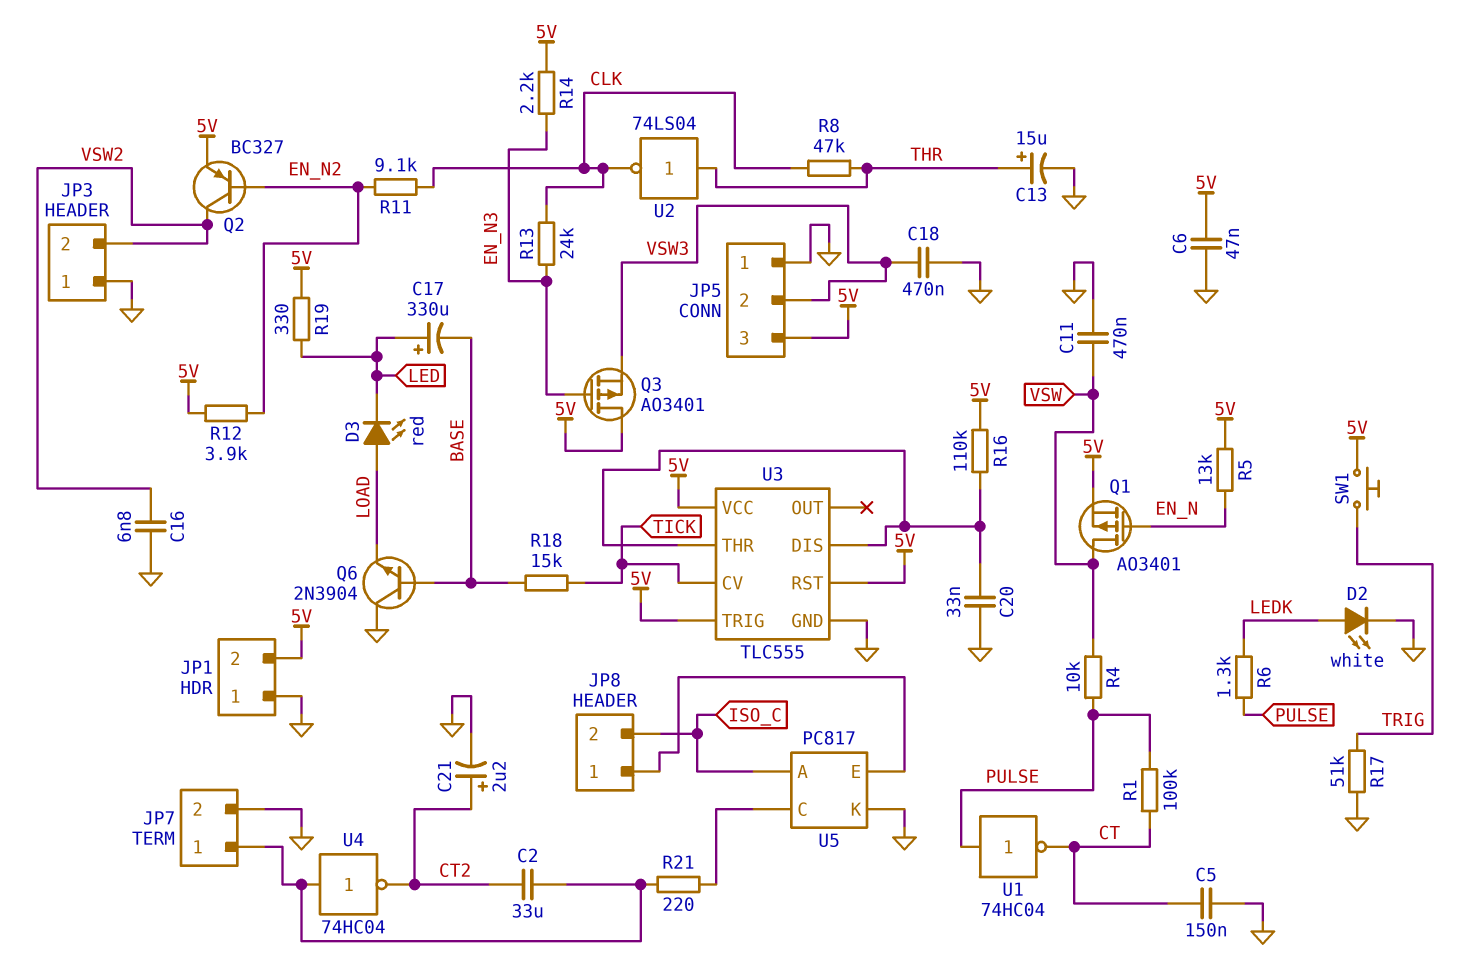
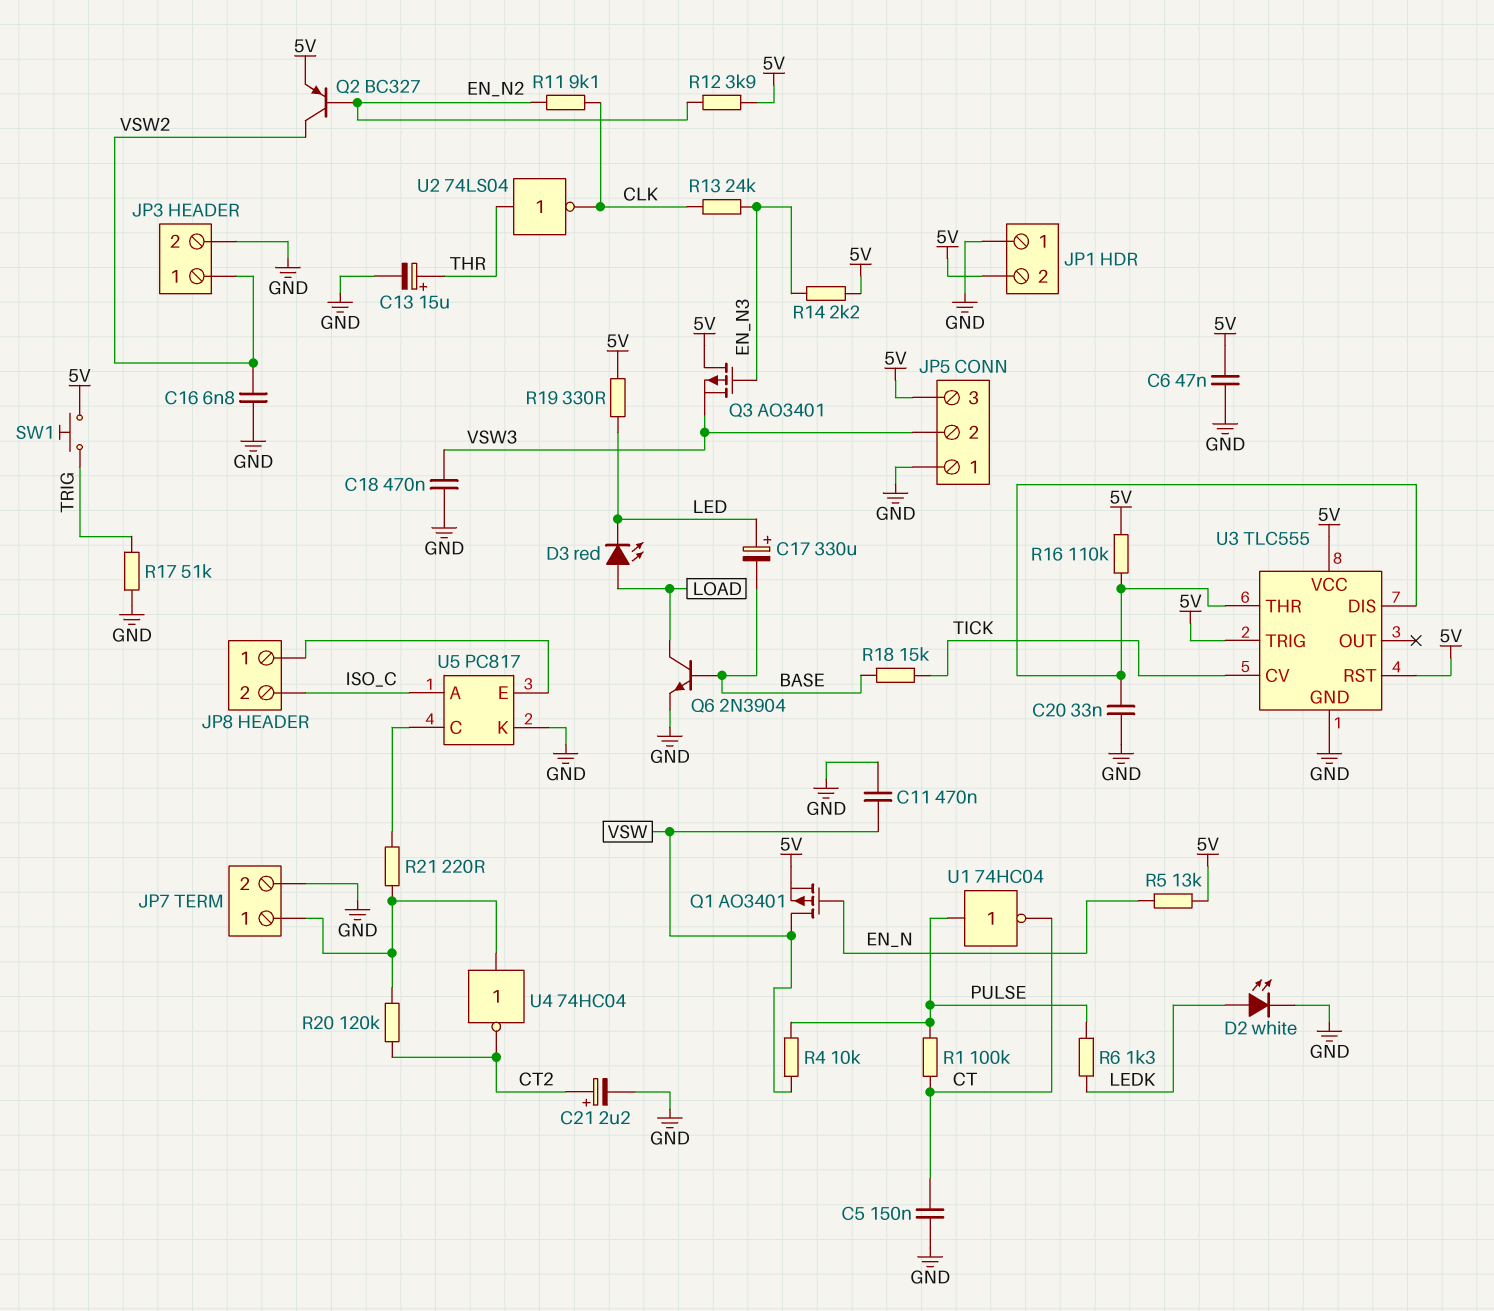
C2: 33uF (CT2, JP7/1) -> none
JP3 pin 1: GND -> VSW2
JP3 pin 2: VSW2 -> GND
Q6: NPN 2N3904 (B BASE, C GND, E LOAD) -> NPN 2N3904 (B BASE, C LOAD, E GND)
R8: 47k (CLK, THR) -> none
R20: none -> 120k (CT2, JP7/1)

